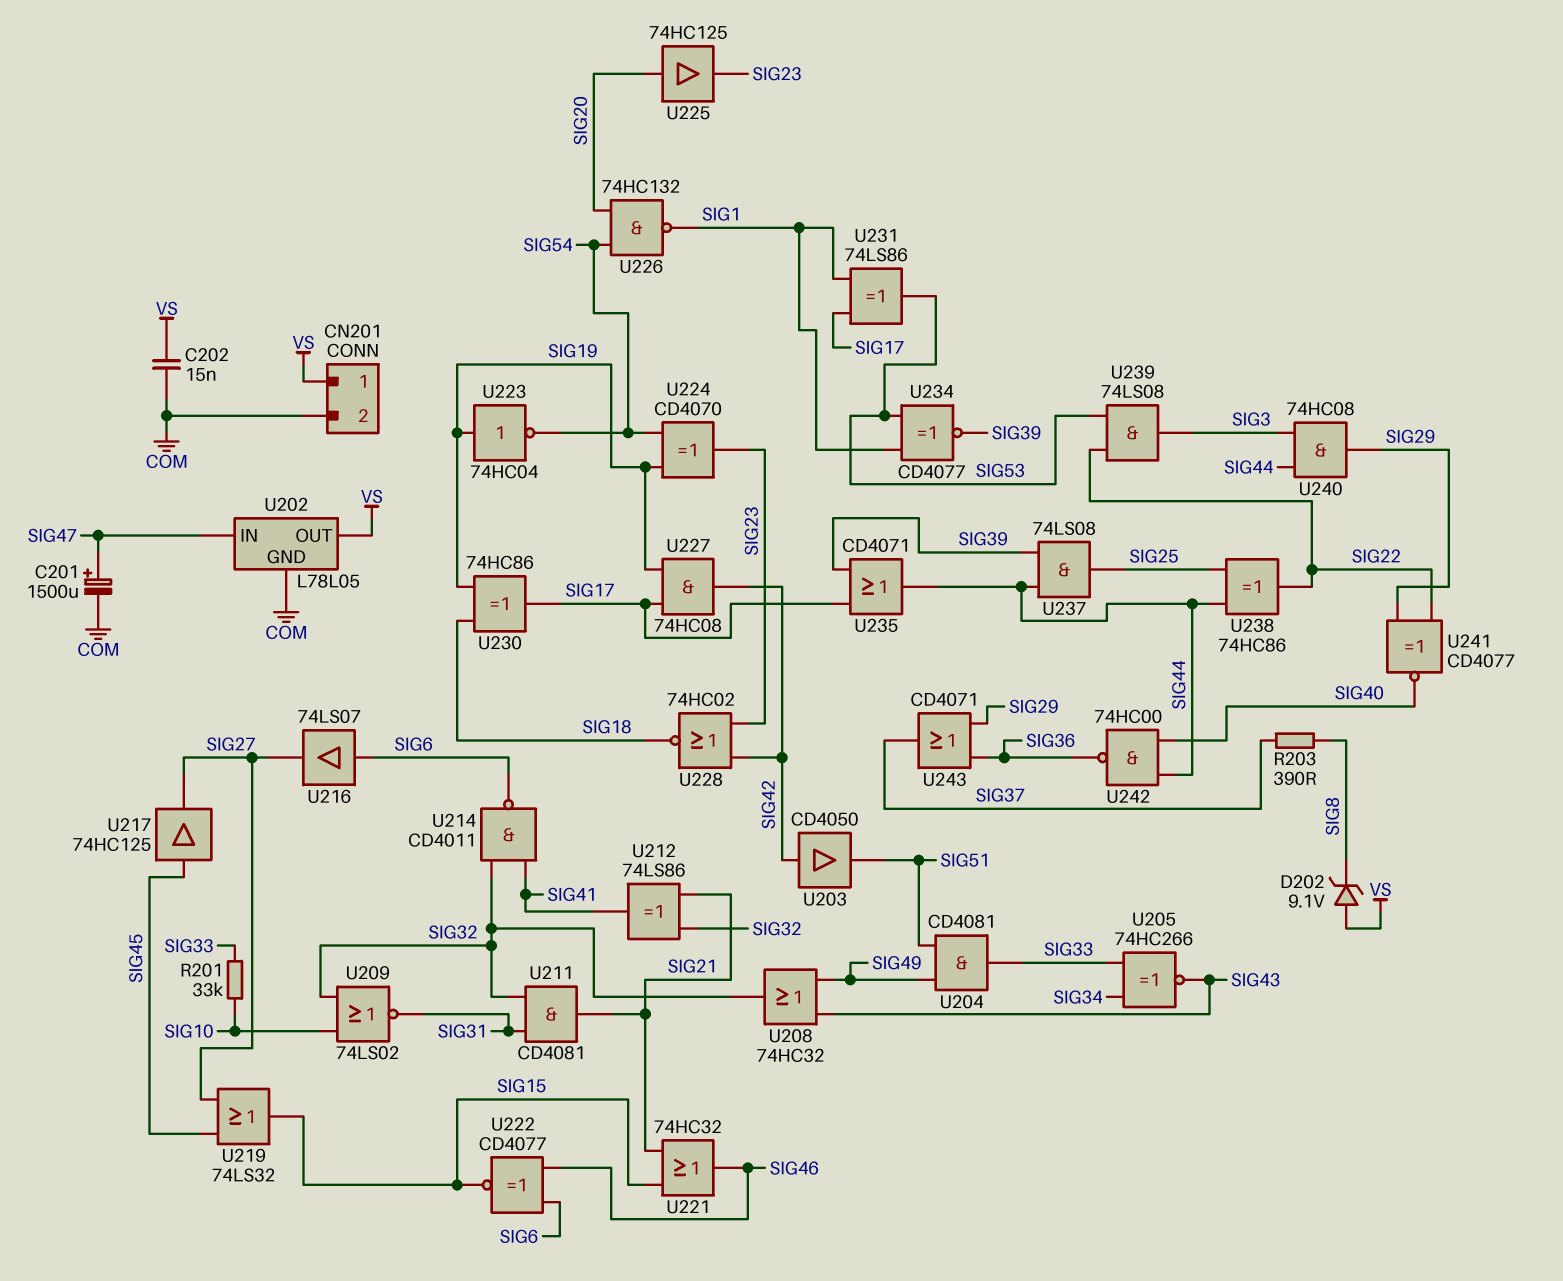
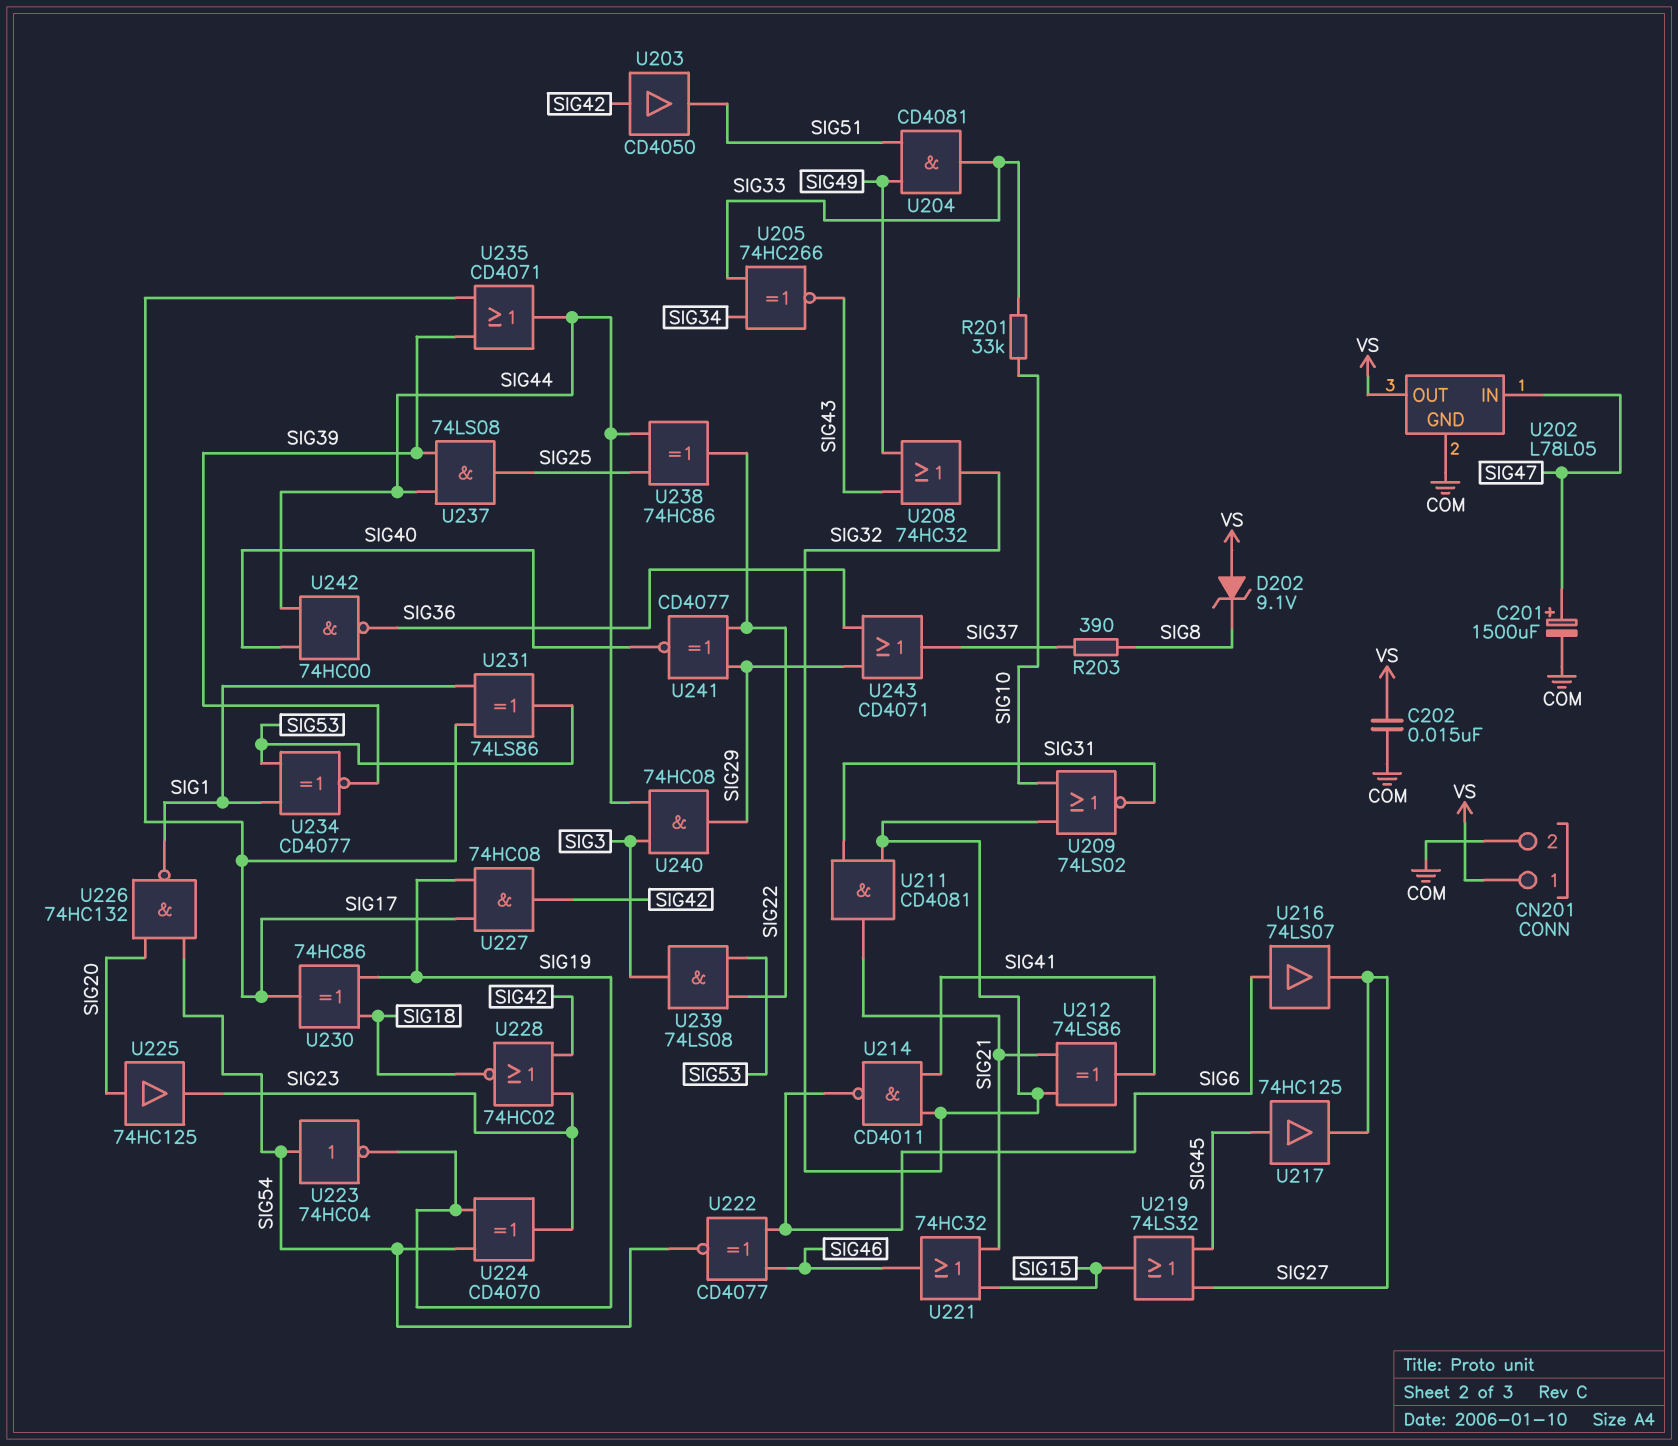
U222: XNOR CD4077 (in SIG6, in SIG46, out SIG15) -> XNOR CD4077 (in SIG6, in SIG46, out SIG54)
U223: NOT 74HC04 (in SIG19, out SIG54) -> NOT 74HC04 (in SIG54, out SIG19)

